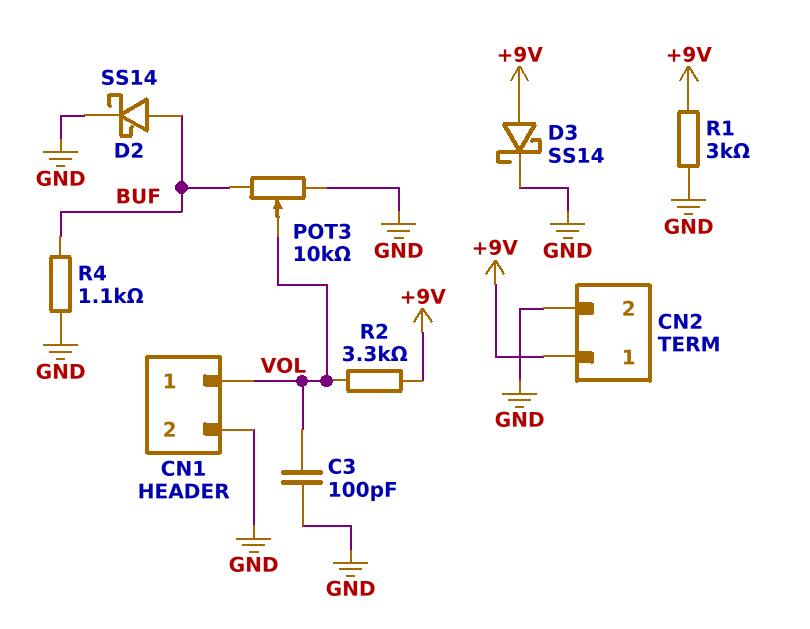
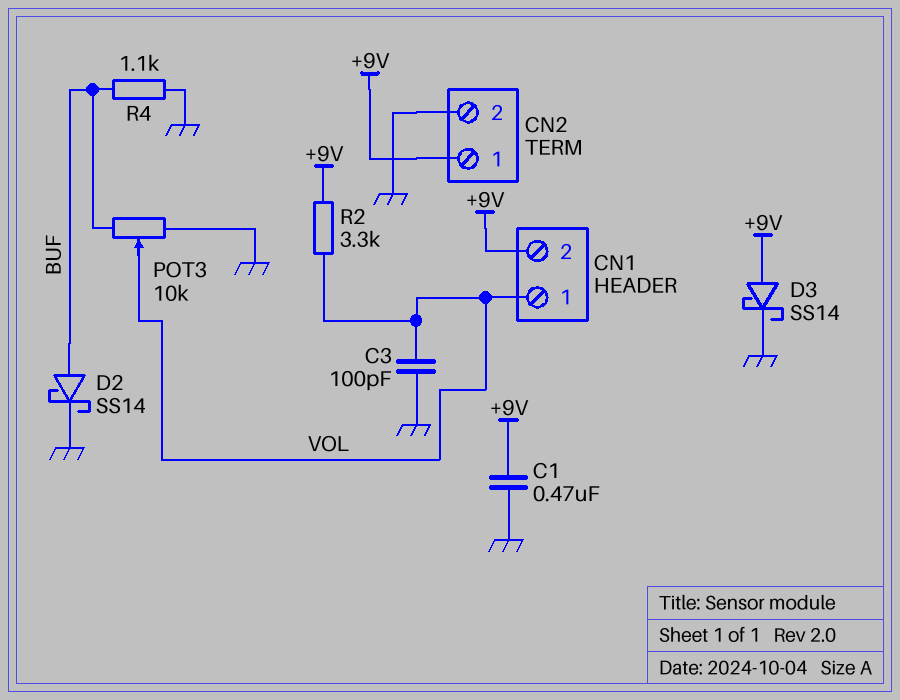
C1: none -> 470nF (+9V, GND)
CN1 pin 2: GND -> +9V
R1: 3k (+9V, GND) -> none

